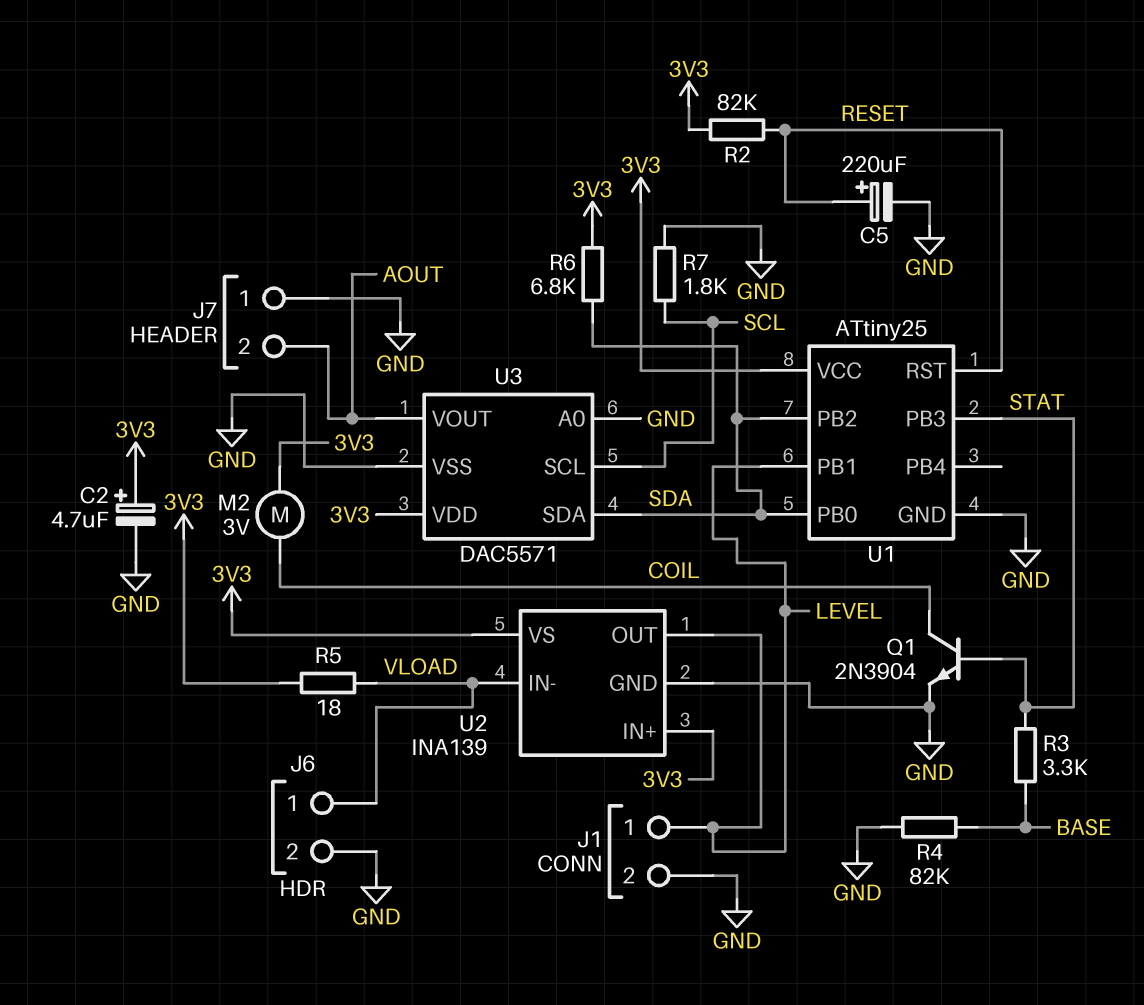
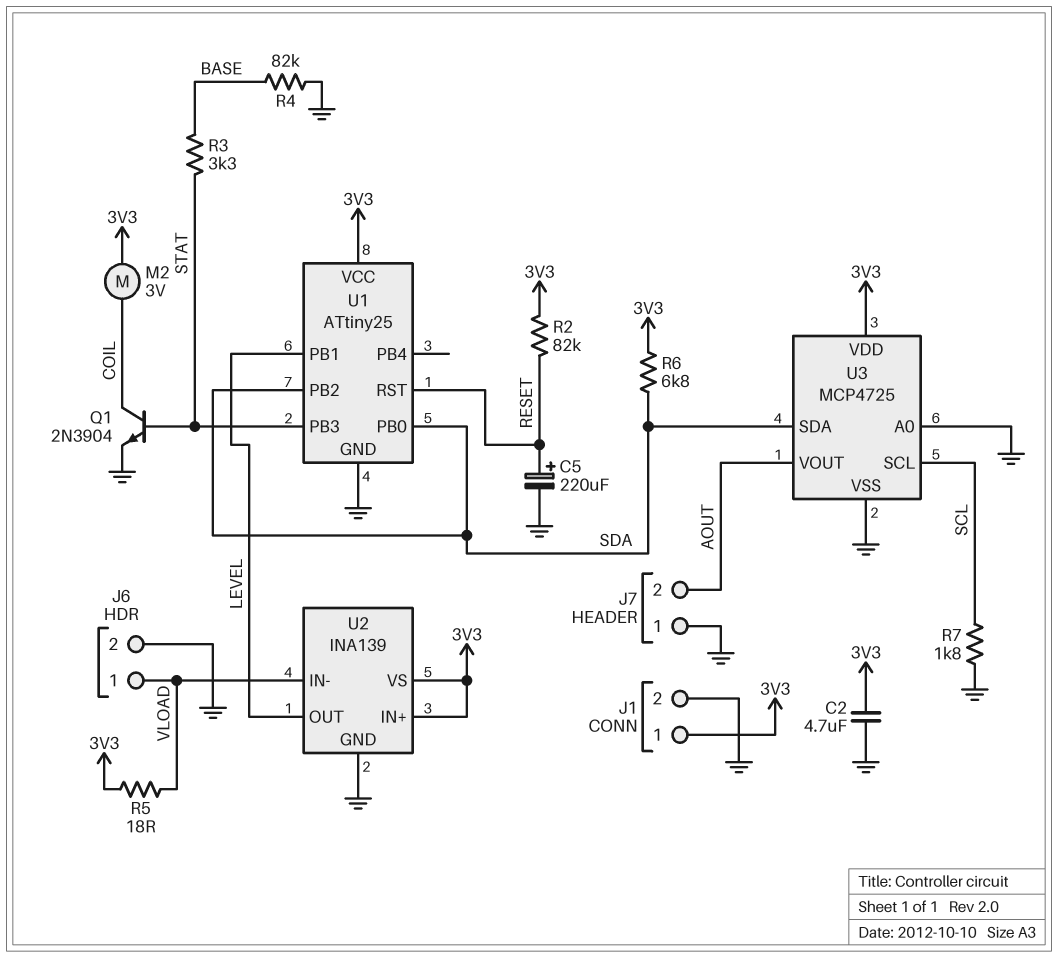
C2: 4.7uF (plus 3V3, minus GND) -> 4.7uF (3V3, GND)
J1 pin 1: LEVEL -> 3V3
U3: DAC5571 -> MCP4725

